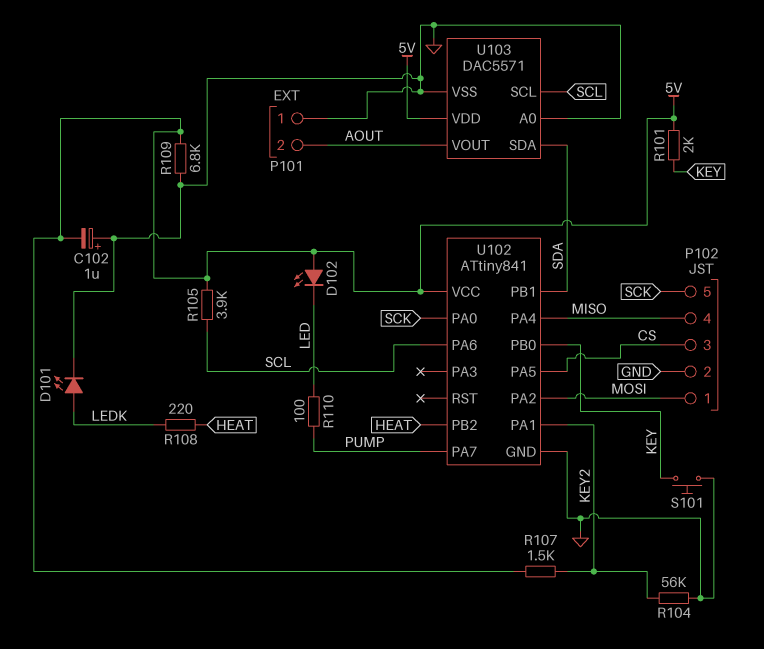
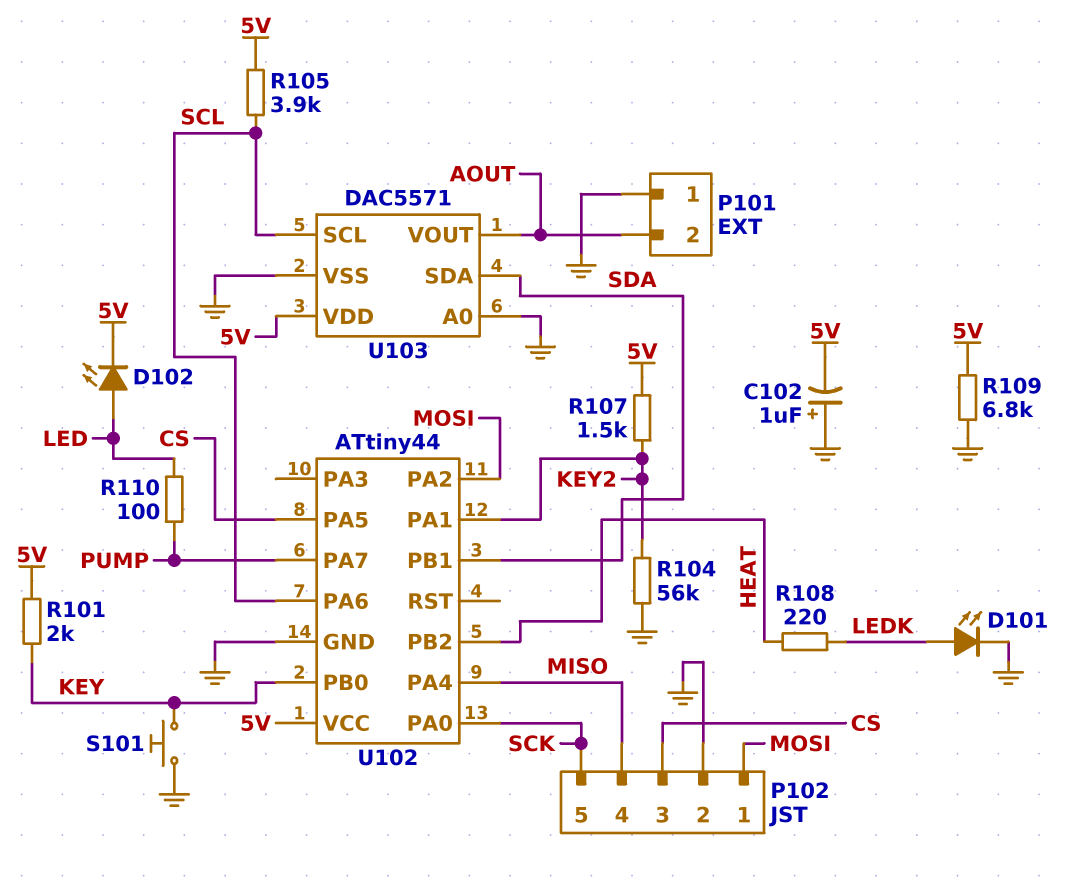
D102: LED (A 5V, K LED) -> LED (A LED, K 5V)
U102: ATtiny841 -> ATtiny44

